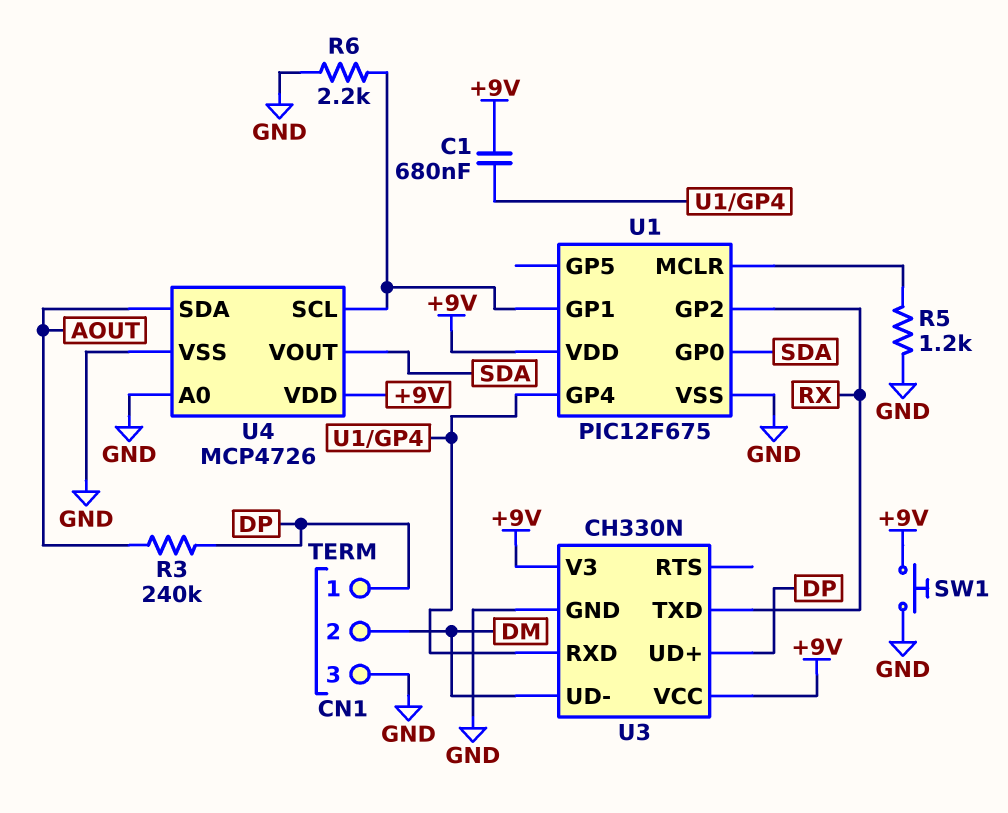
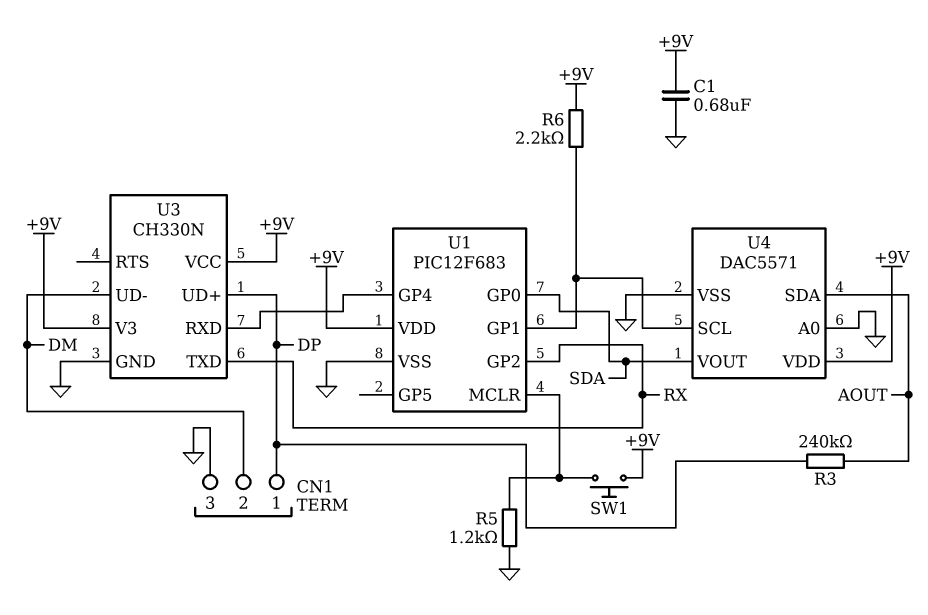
C1: 680nF (+9V, U1/GP4) -> 680nF (+9V, GND)
R6: 2.2k (GND, U1/GP1) -> 2.2k (+9V, U1/GP1)
SW1: button (+9V, GND) -> button (+9V, U1/MCLR)
U1: PIC12F675 -> PIC12F683
U4: MCP4726 -> DAC5571

